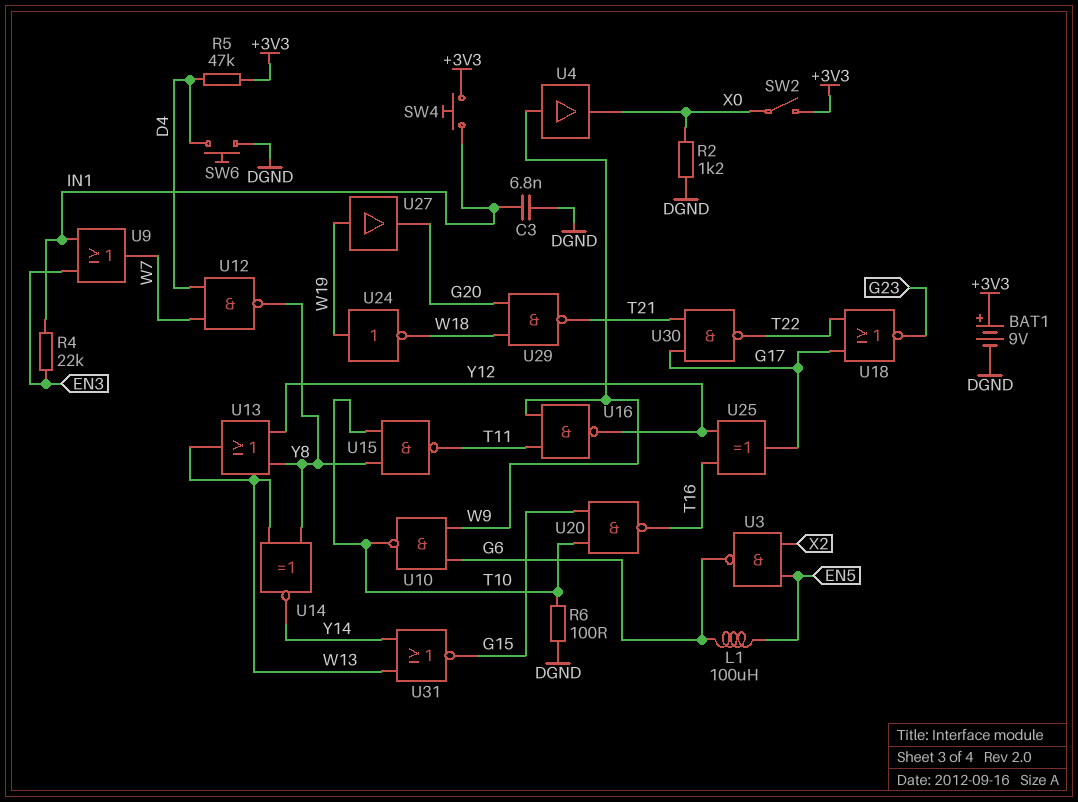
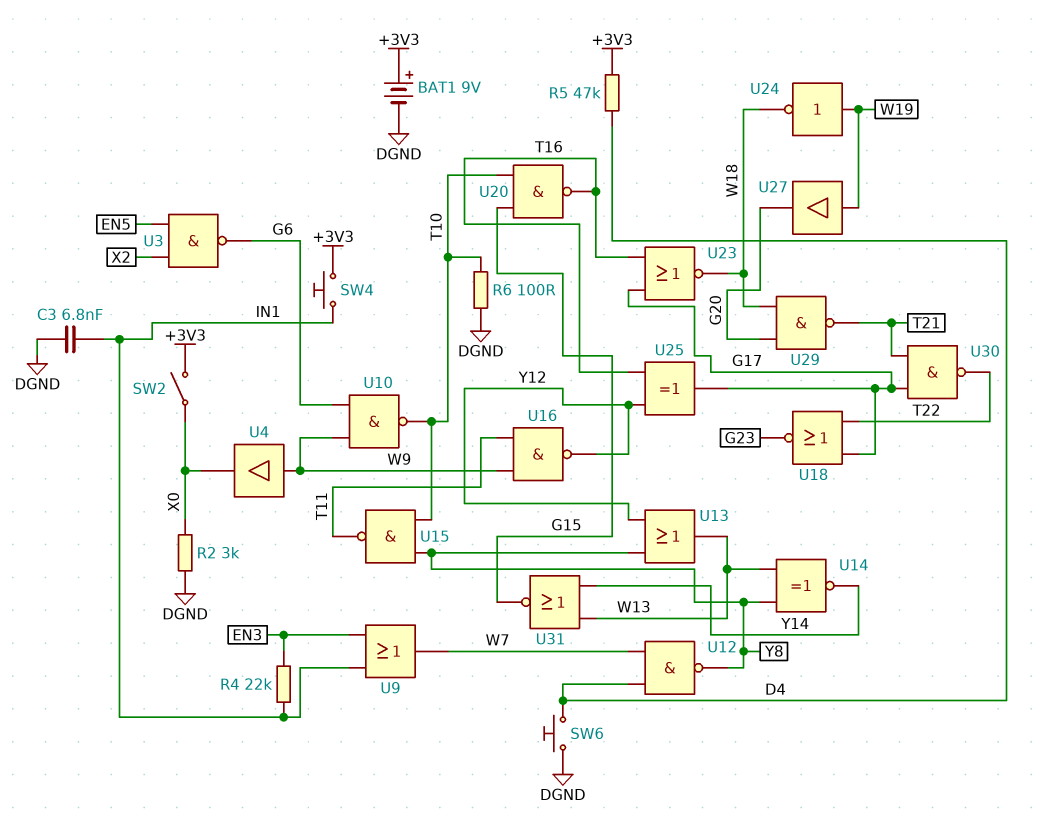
L1: 100uH (EN5, G6) -> none
R2: 1.2k (DGND, X0) -> 3k (DGND, X0)
U23: none -> NOR (in G17, in T16, out W18)

